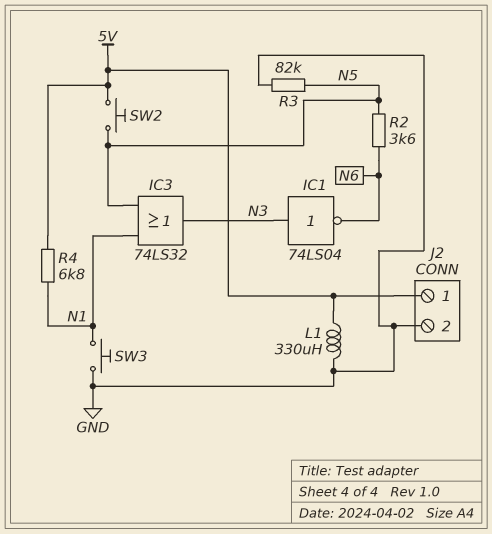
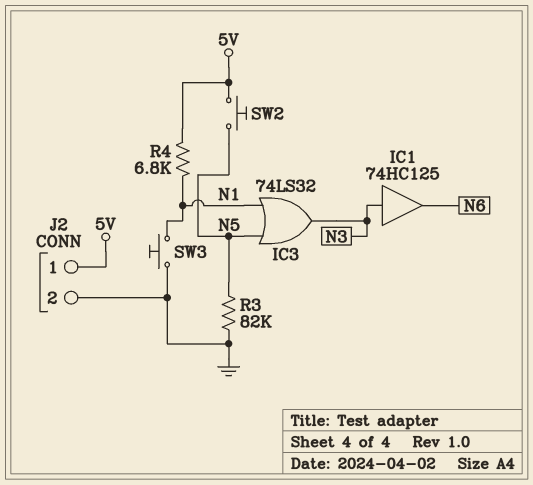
IC1: NOT 74LS04 (in N3, out N6) -> buffer 74HC125 (in N3, out N6)
L1: 330uH (5V, GND) -> none
R2: 3.6k (N5, N6) -> none

